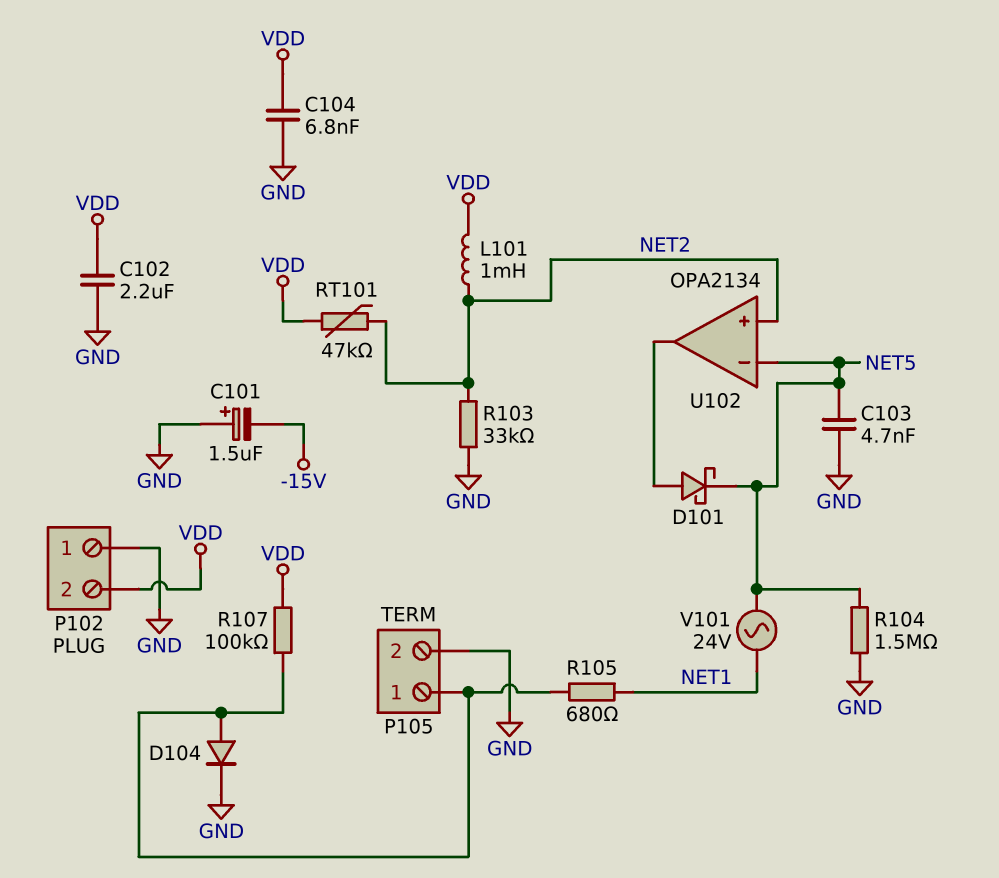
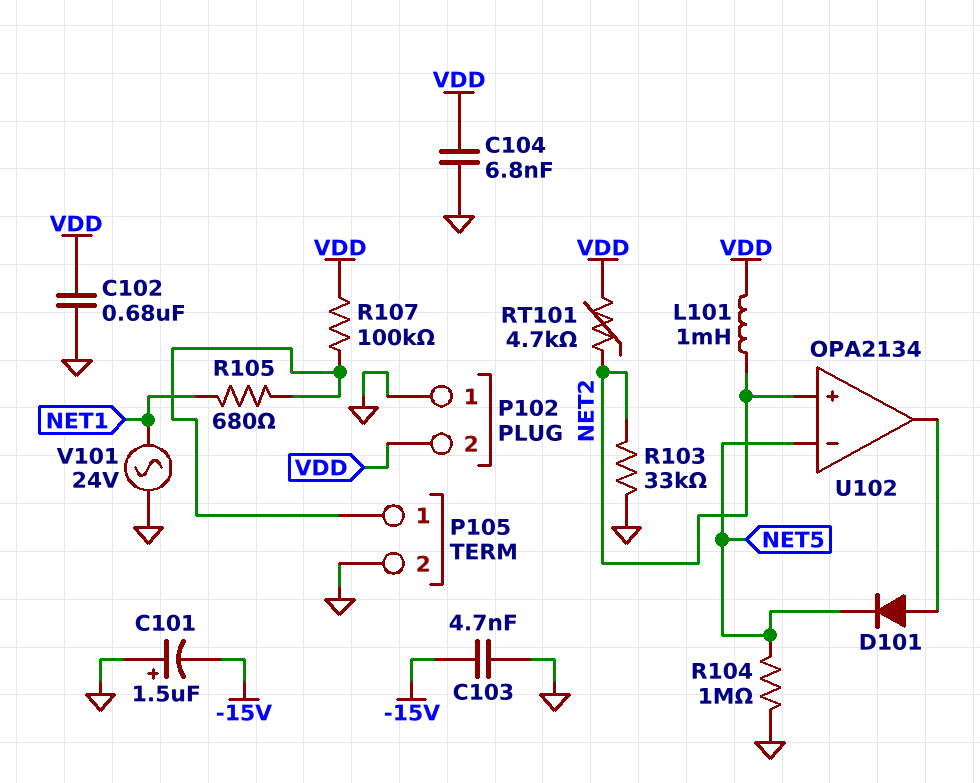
C102: 2.2uF (GND, VDD) -> 680nF (GND, VDD)
C103: 4.7nF (GND, NET5) -> 4.7nF (-15V, GND)
D101: schottky (A U102/out, K NET5) -> diode (A U102/out, K NET5)
D104: diode (A P105/1, K GND) -> none
R104: 1.5M (GND, NET5) -> 1M (GND, NET5)
RT101: 47k (NET2, VDD) -> 4.7k (NET2, VDD)
V101: AC 24V (NET1, NET5) -> AC 24V (GND, NET1)

